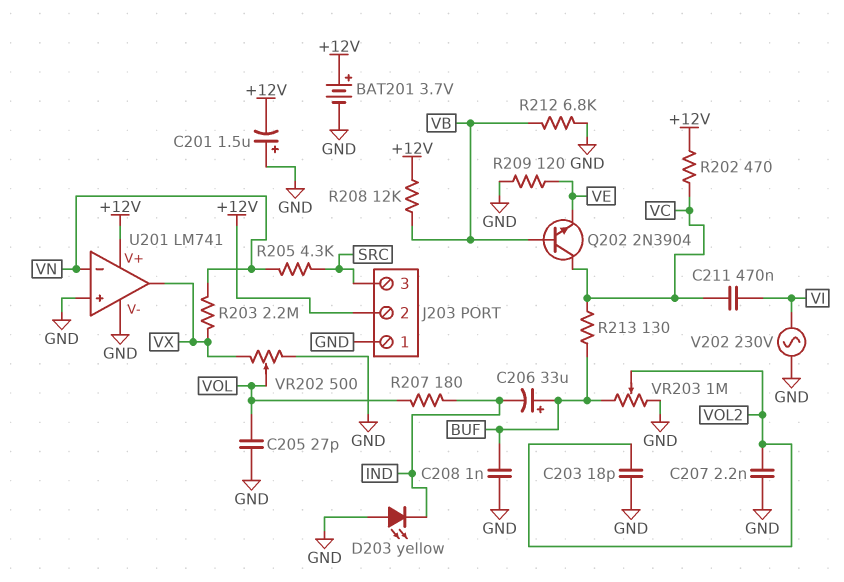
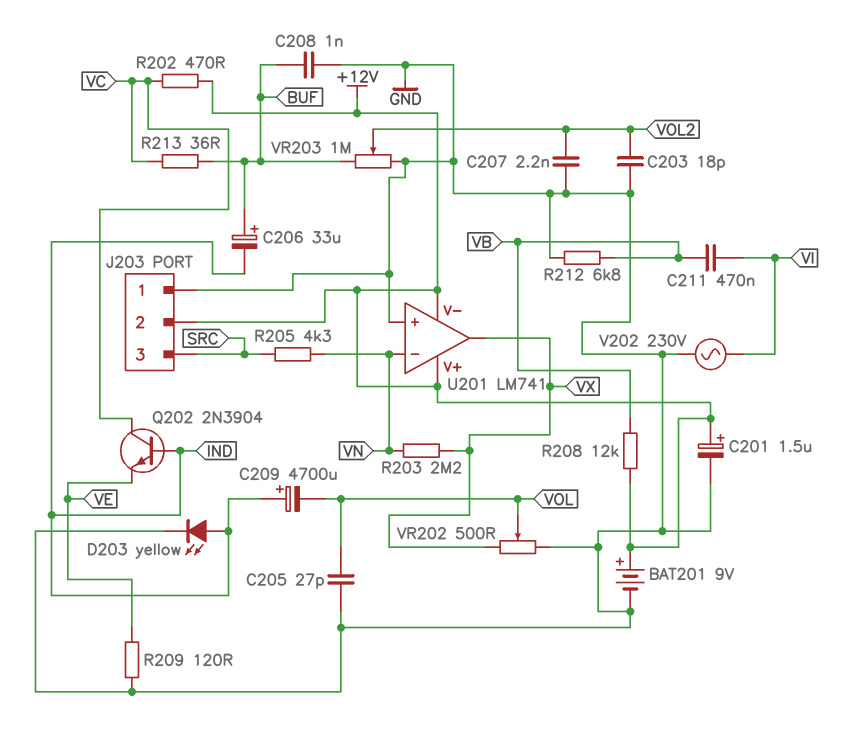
BAT201: 3.7V (plus +12V, minus GND) -> 9V (plus +12V, minus GND)
C201: 1.5uF (plus GND, minus +12V) -> 1.5uF (plus +12V, minus GND)
C209: none -> 4700uF (plus IND, minus VOL)
C211: 470nF (VC, VI) -> 470nF (VB, VI)
D203: LED yellow (A GND, K IND) -> LED yellow (A IND, K GND)
Q202: NPN 2N3904 (B VB, C VC, E VE) -> NPN 2N3904 (B IND, C VC, E VE)
R207: 180 (IND, VOL) -> none
R213: 130 (BUF, VC) -> 36 (BUF, VC)
U201 pin V-: GND -> +12V

